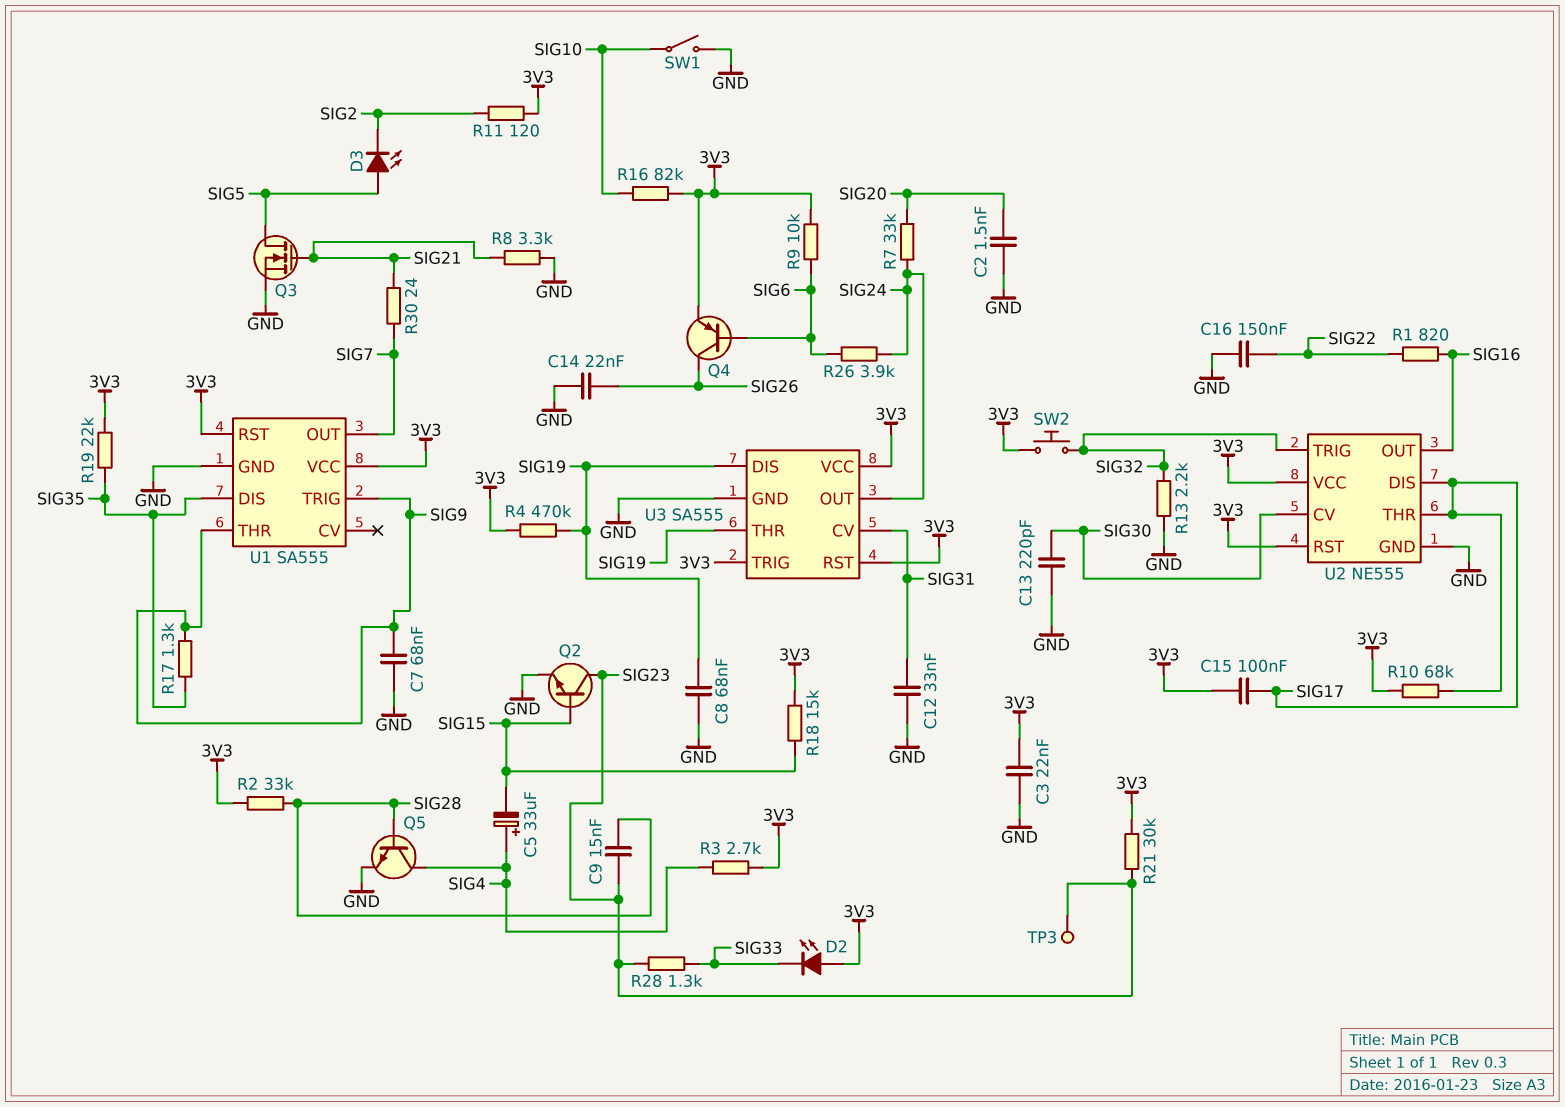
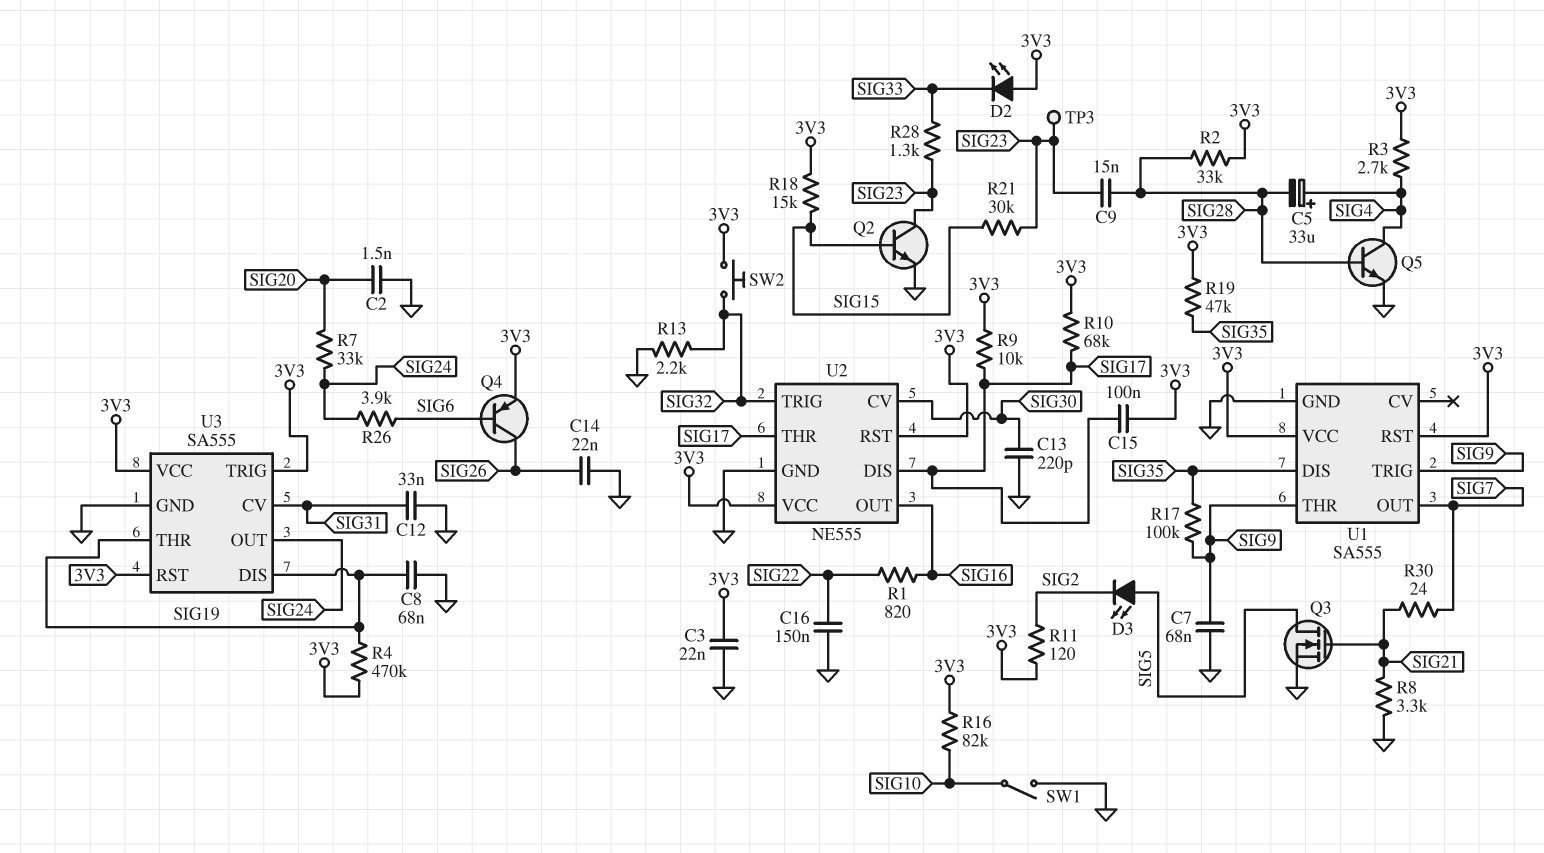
C5: 33uF (plus SIG4, minus SIG15) -> 33uF (plus SIG4, minus SIG28)
R9: 10k (3V3, SIG6) -> 10k (3V3, SIG17)
R17: 1.3k (SIG9, SIG35) -> 100k (SIG9, SIG35)
R19: 22k (3V3, SIG35) -> 47k (3V3, SIG35)
R21: 30k (3V3, SIG23) -> 30k (SIG15, SIG23)

